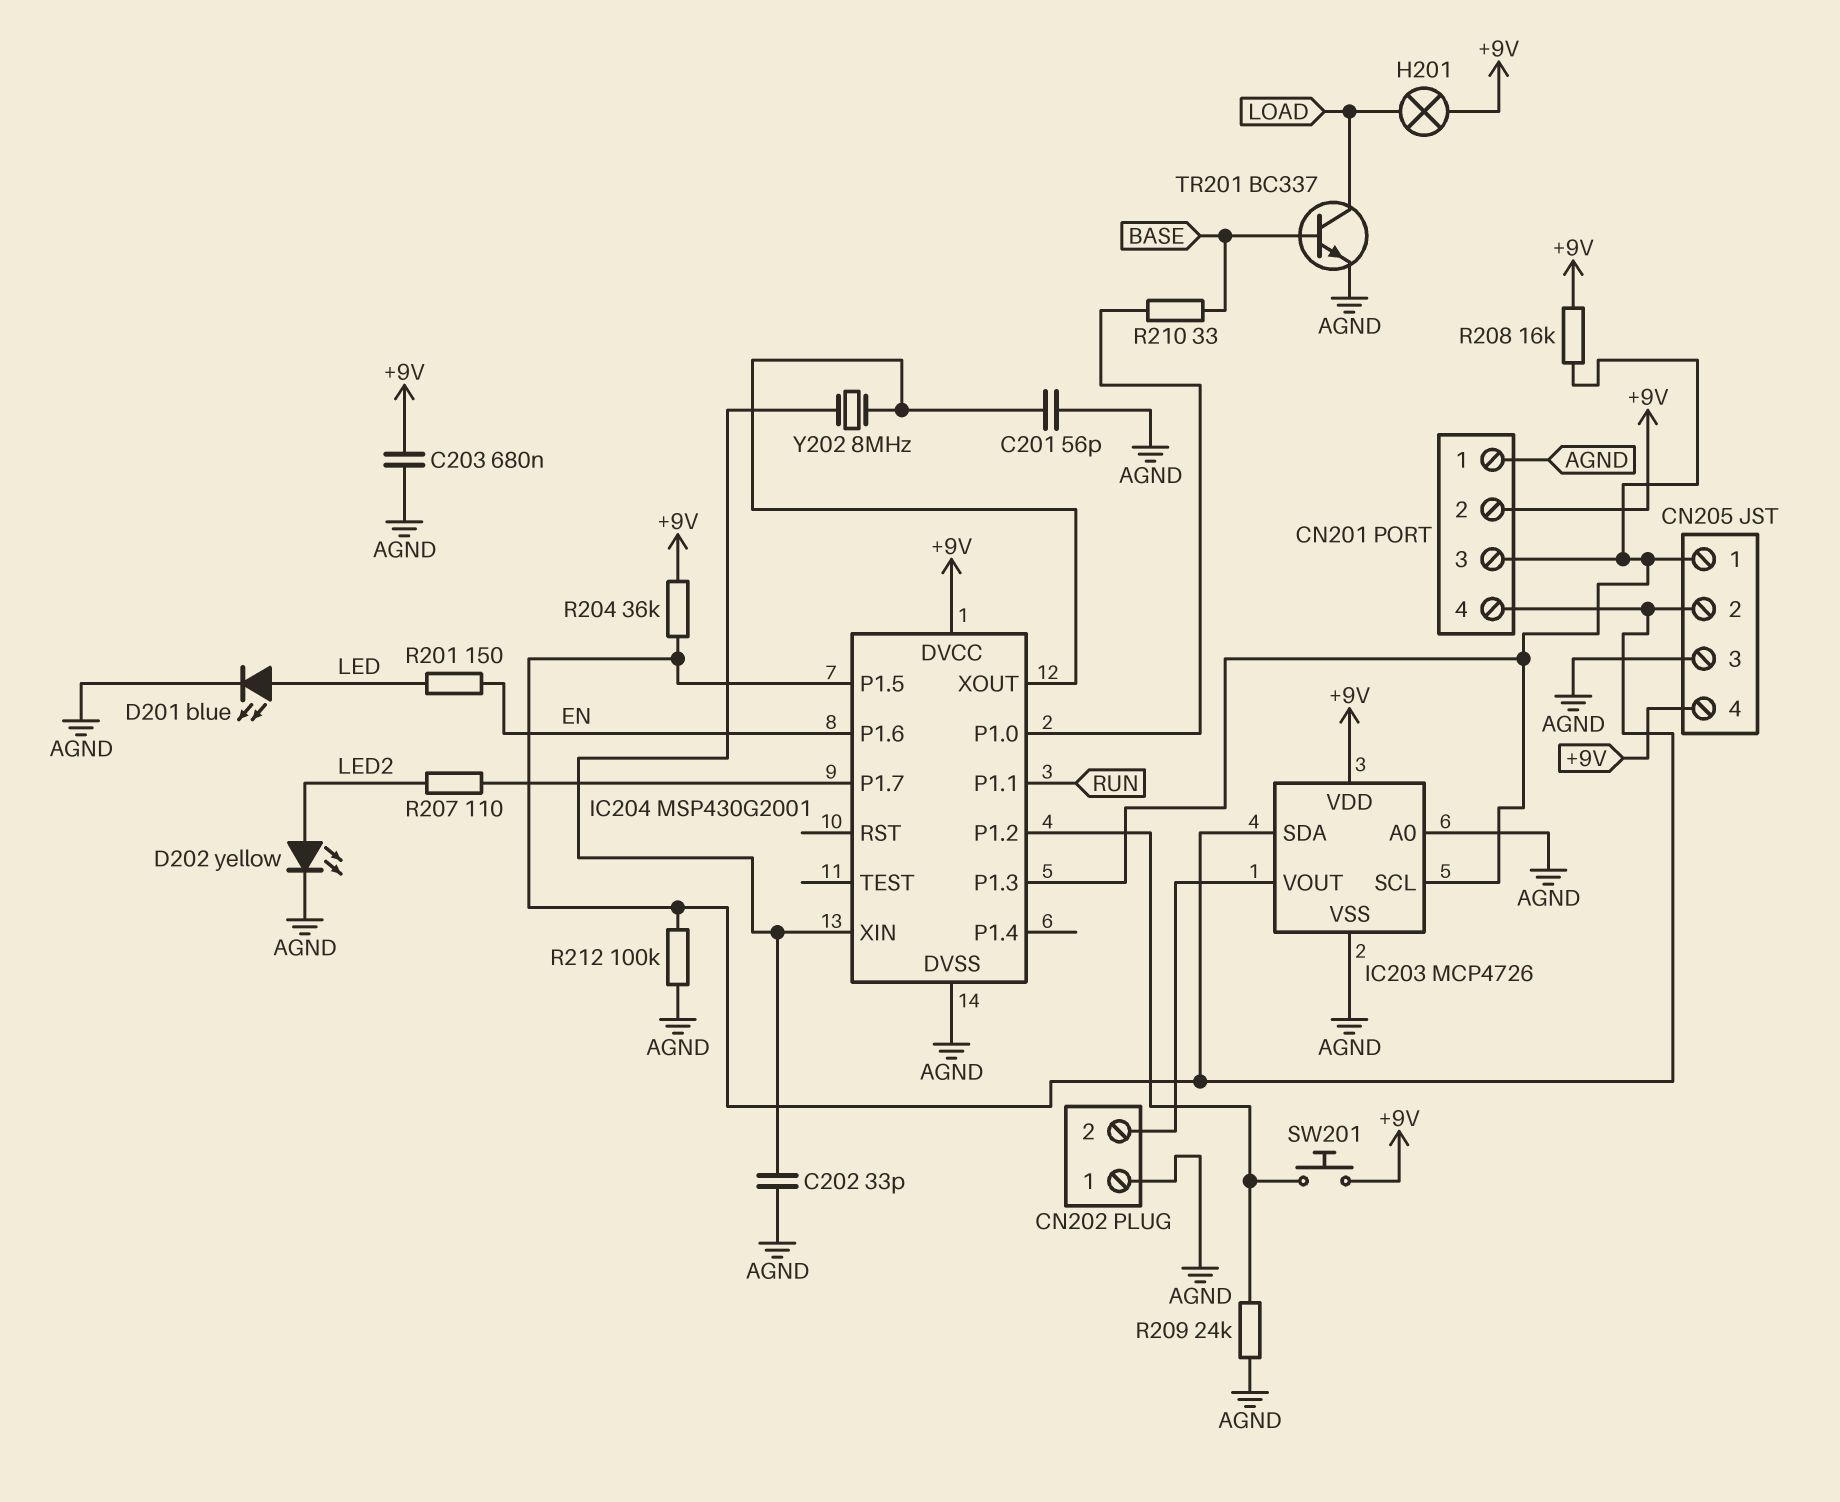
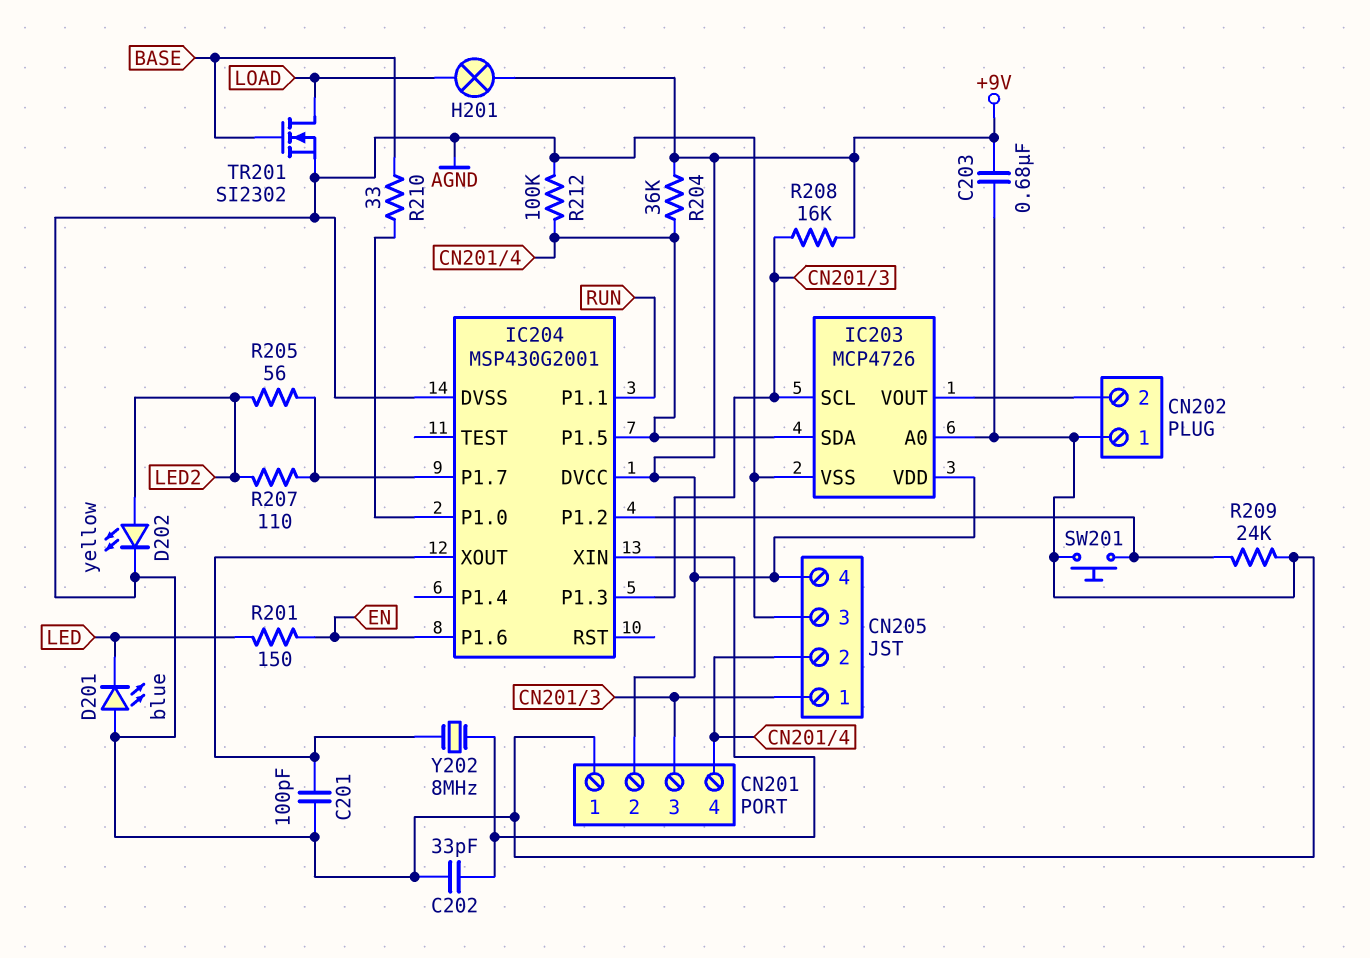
C201: 56pF (AGND, IC204/XOUT) -> 100pF (AGND, IC204/XOUT)
D201: LED blue (A LED, K AGND) -> LED blue (A AGND, K LED)
R205: none -> 56 (IC204/P1.7, LED2)
SW201: button (+9V, IC204/P1.2) -> button (AGND, IC204/P1.2)
TR201: NPN BC337 (B BASE, C LOAD, E AGND) -> NMOS SI2302 (G BASE, D LOAD, S AGND)

